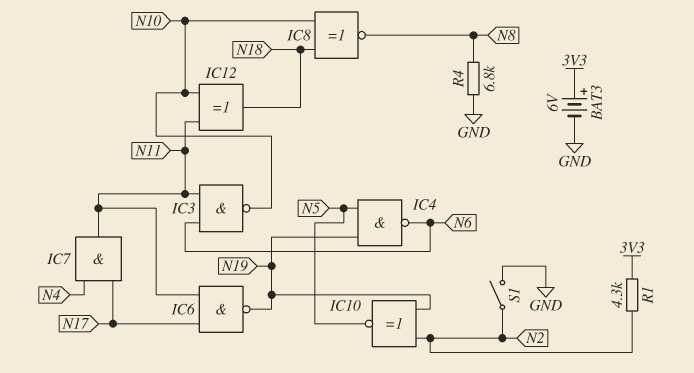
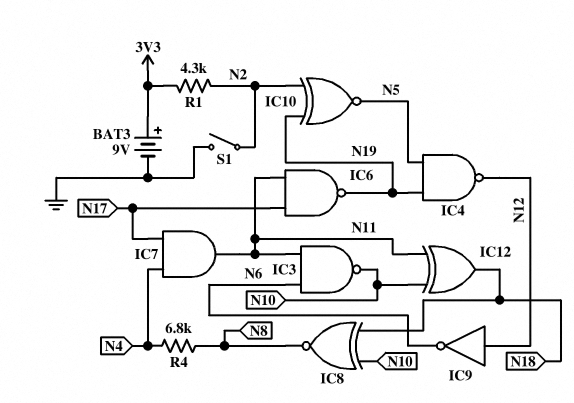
BAT3: 6V (plus 3V3, minus GND) -> 9V (plus 3V3, minus GND)
IC4: NAND (in N5, in N19, out N6) -> NAND (in N5, in N19, out N12)
IC9: none -> NOT (in N12, out N6)
R4: 6.8k (GND, N8) -> 6.8k (N4, N8)

